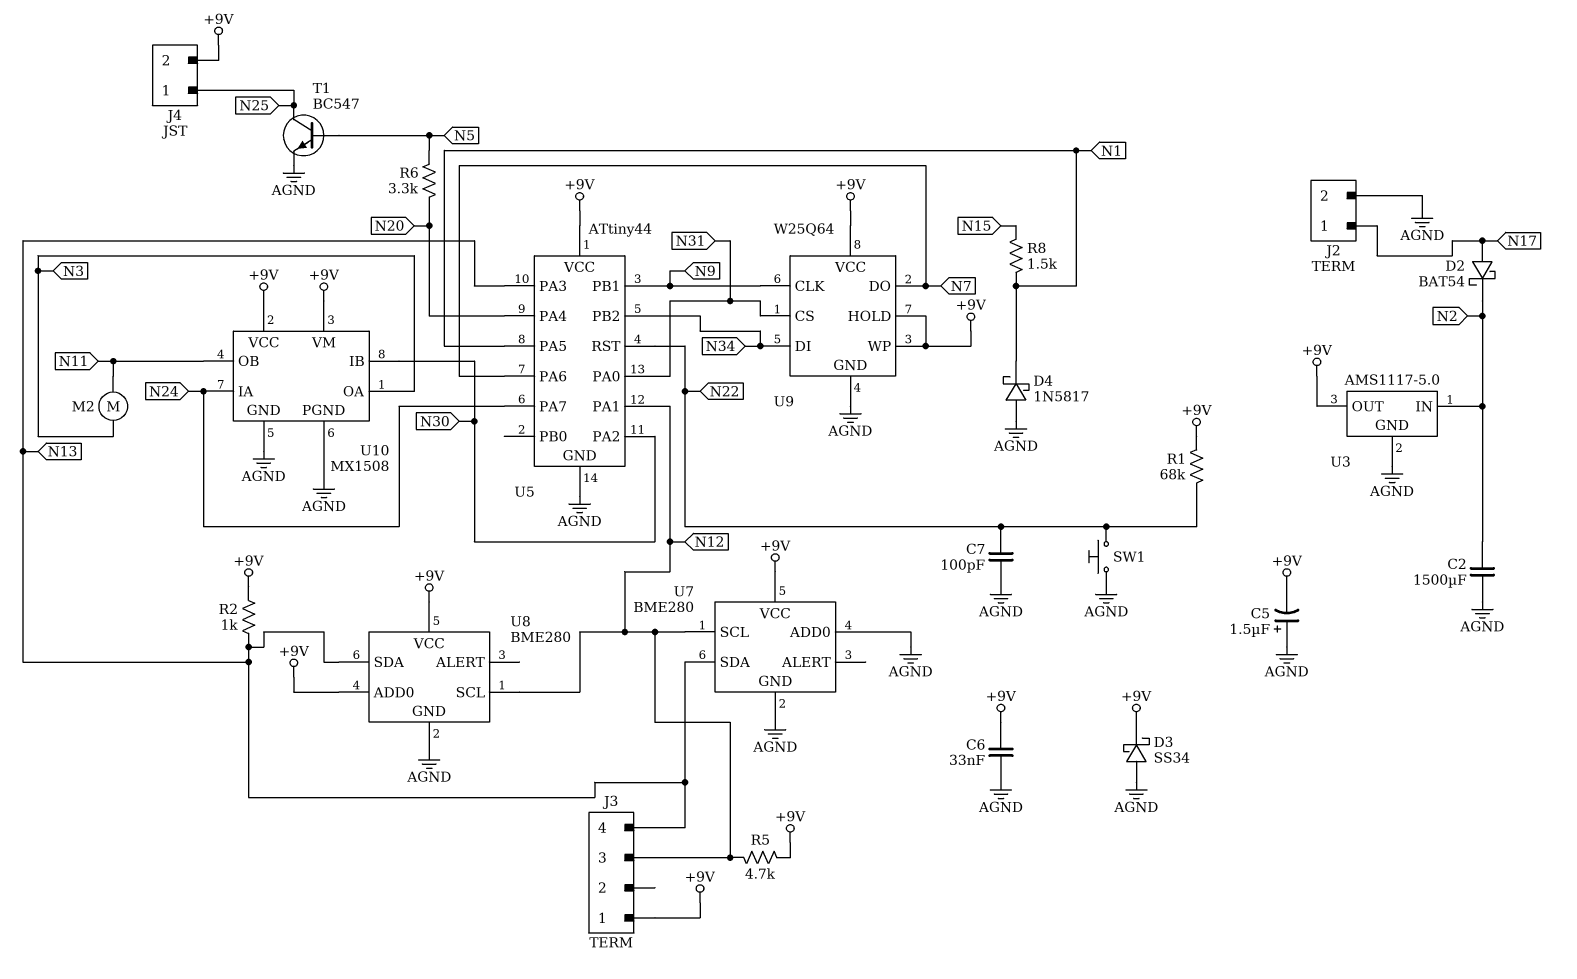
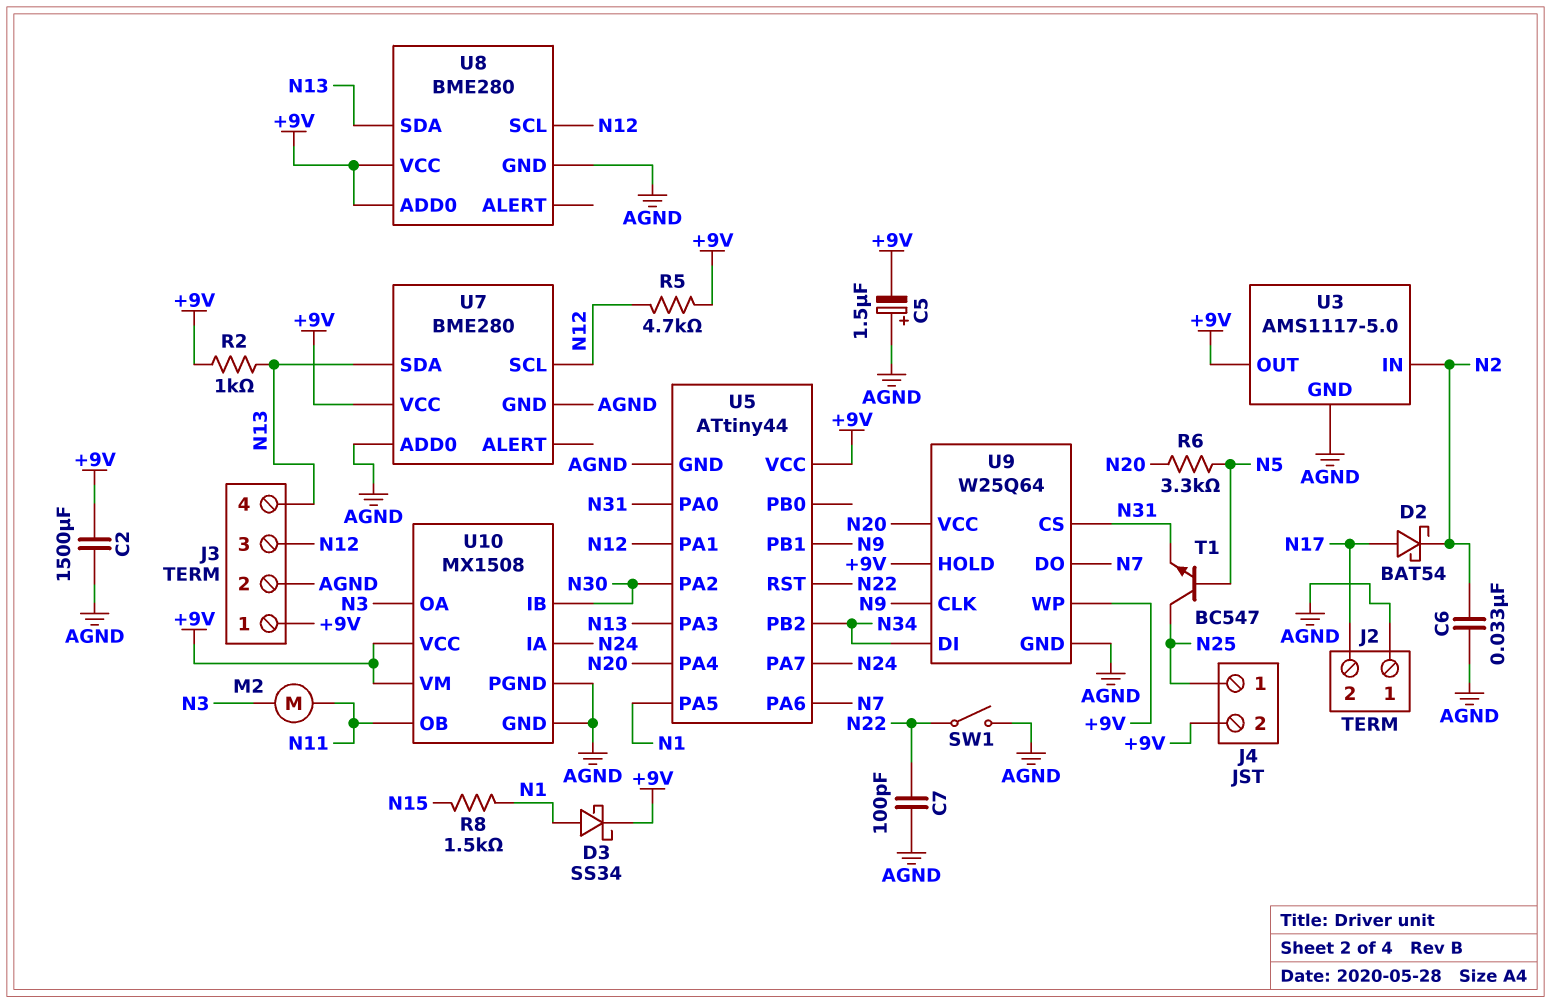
C2: 1500uF (AGND, N2) -> 1500uF (+9V, AGND)
C6: 33nF (+9V, AGND) -> 33nF (AGND, N2)
D3: schottky SS34 (A AGND, K +9V) -> schottky SS34 (A N1, K +9V)
D4: schottky 1N5817 (A AGND, K N1) -> none
J2 pin 1: N17 -> AGND
J2 pin 2: AGND -> N17
J3 pin 2: none -> AGND
R1: 68k (+9V, N22) -> none
SW1: button (AGND, N22) -> switch (AGND, N22)
T1: NPN BC547 (B N5, C N25, E AGND) -> NPN BC547 (B N5, C N25, E N31)
U9 pin VCC: +9V -> N20

